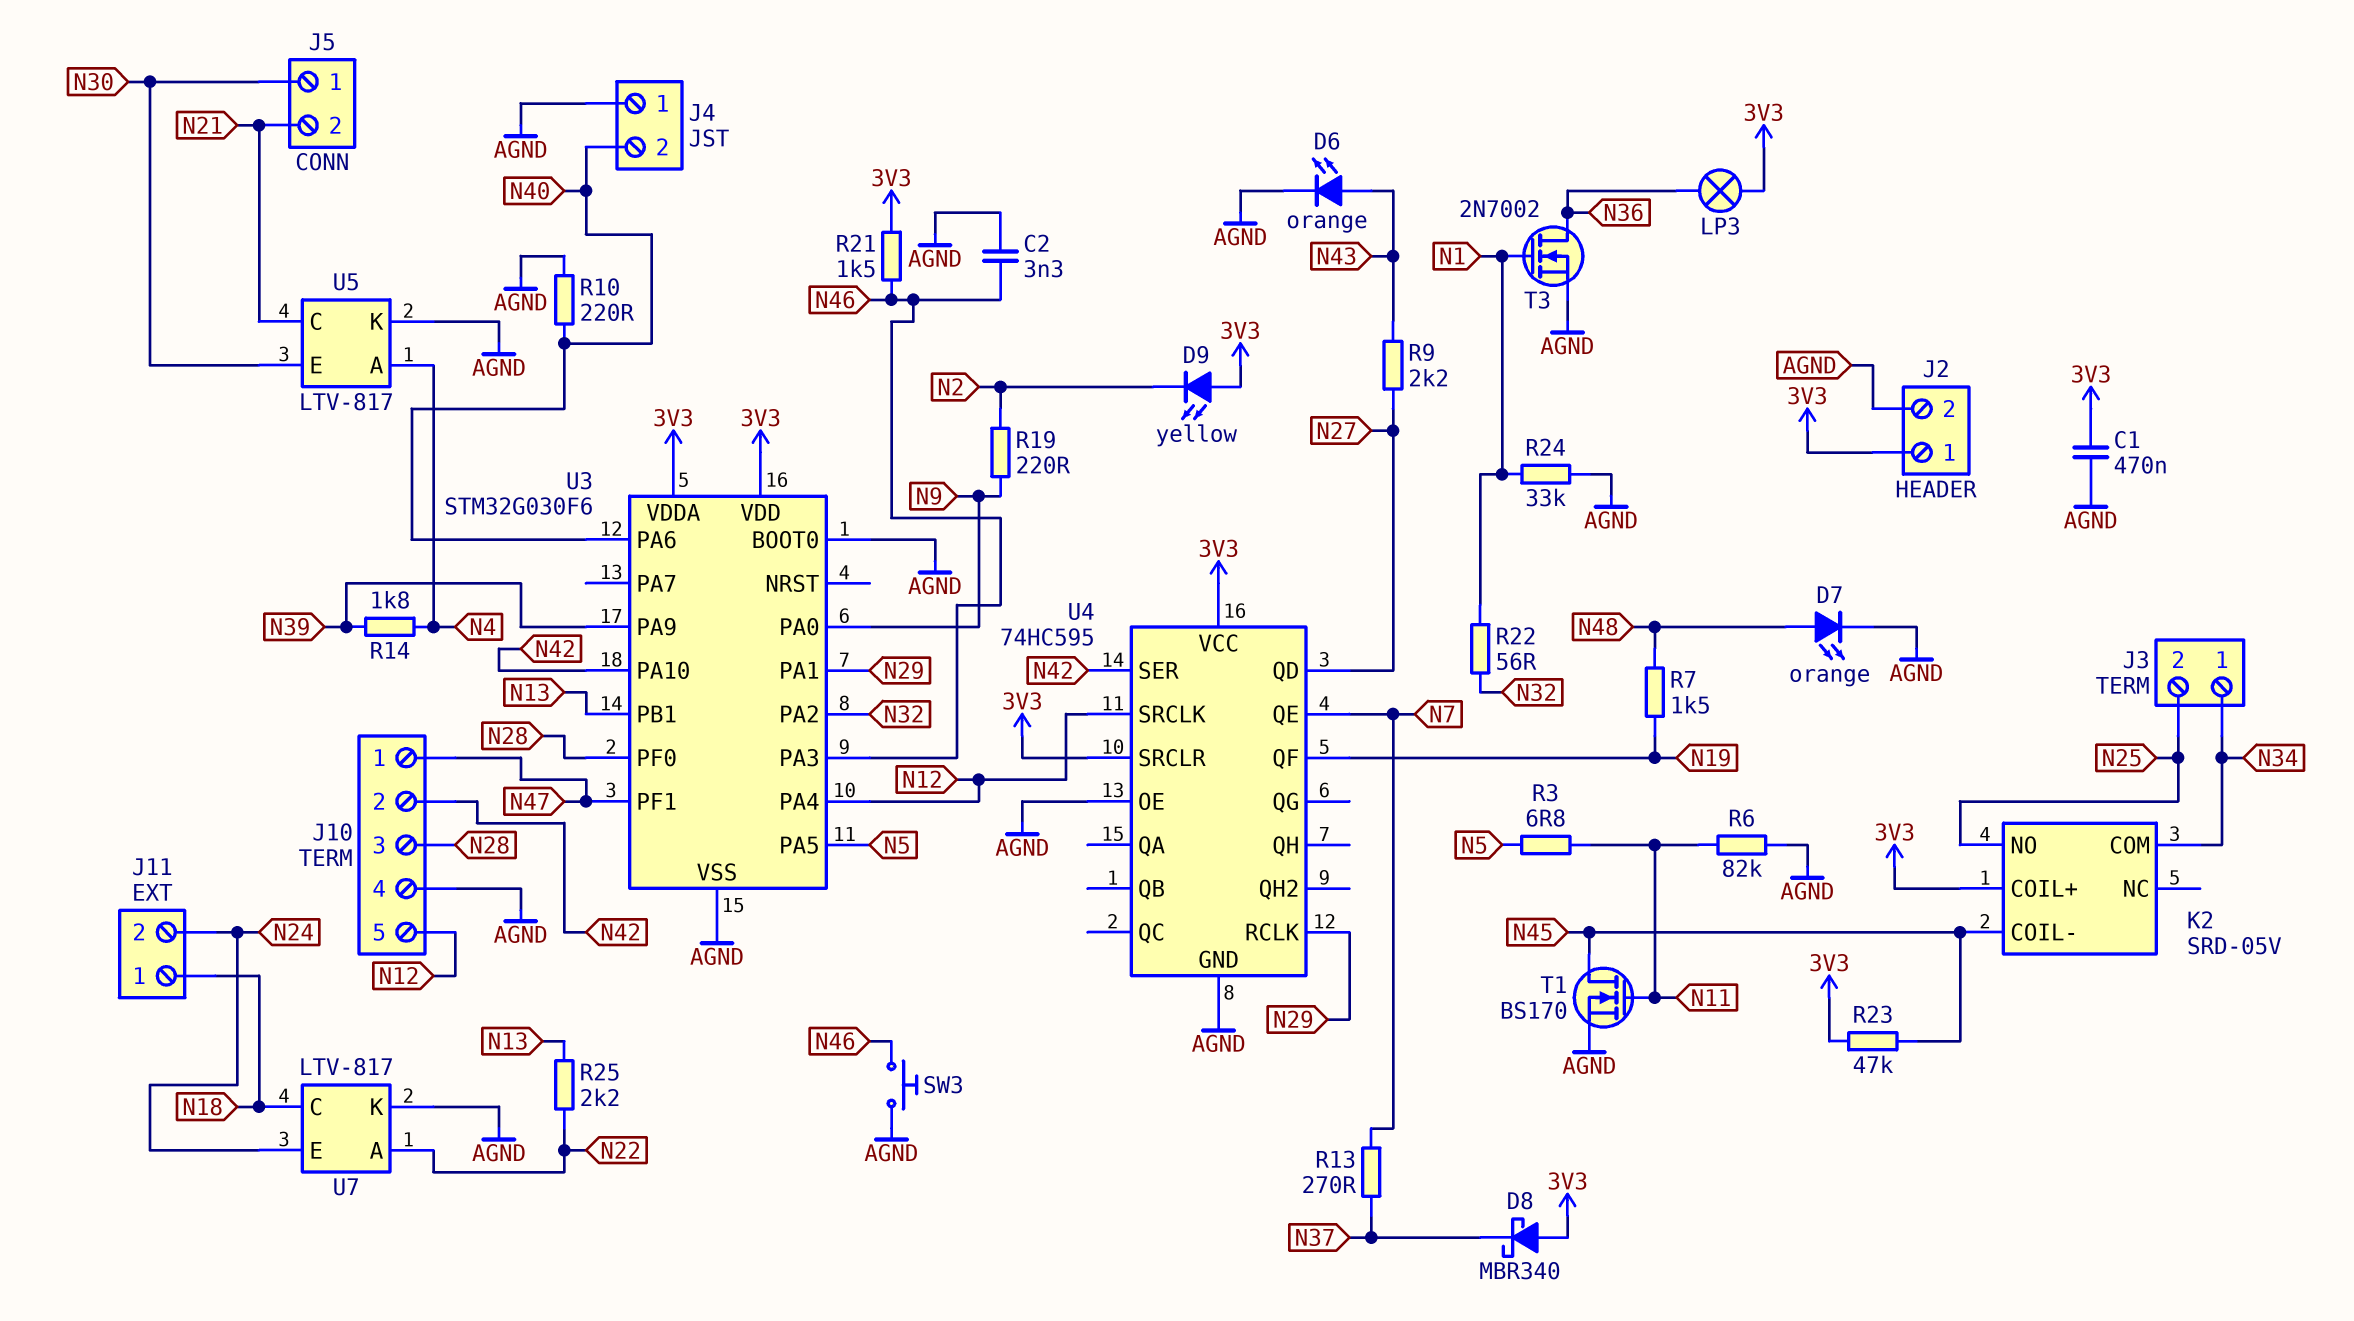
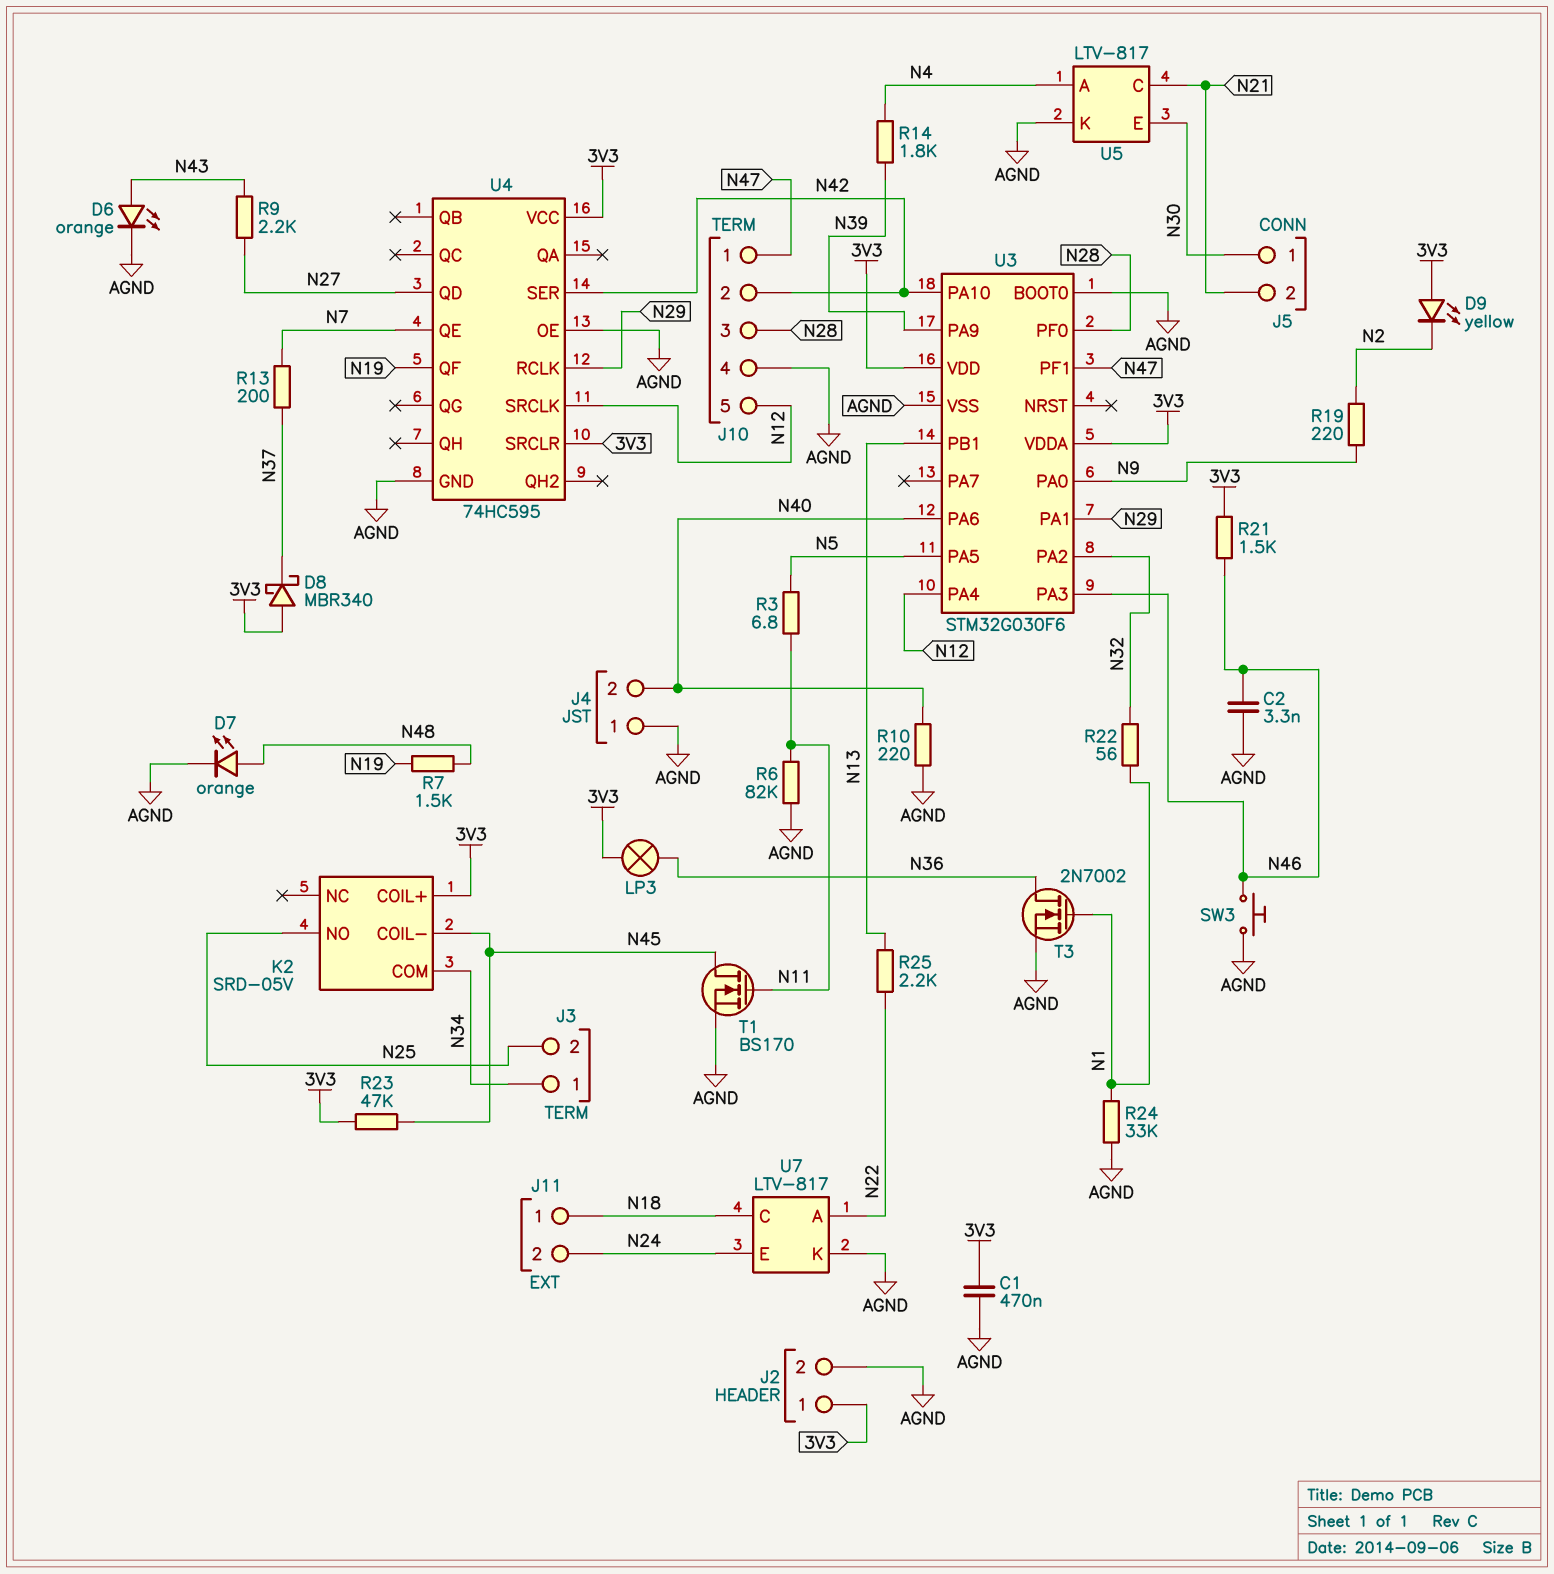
R13: 270 (N7, N37) -> 200 (N7, N37)

